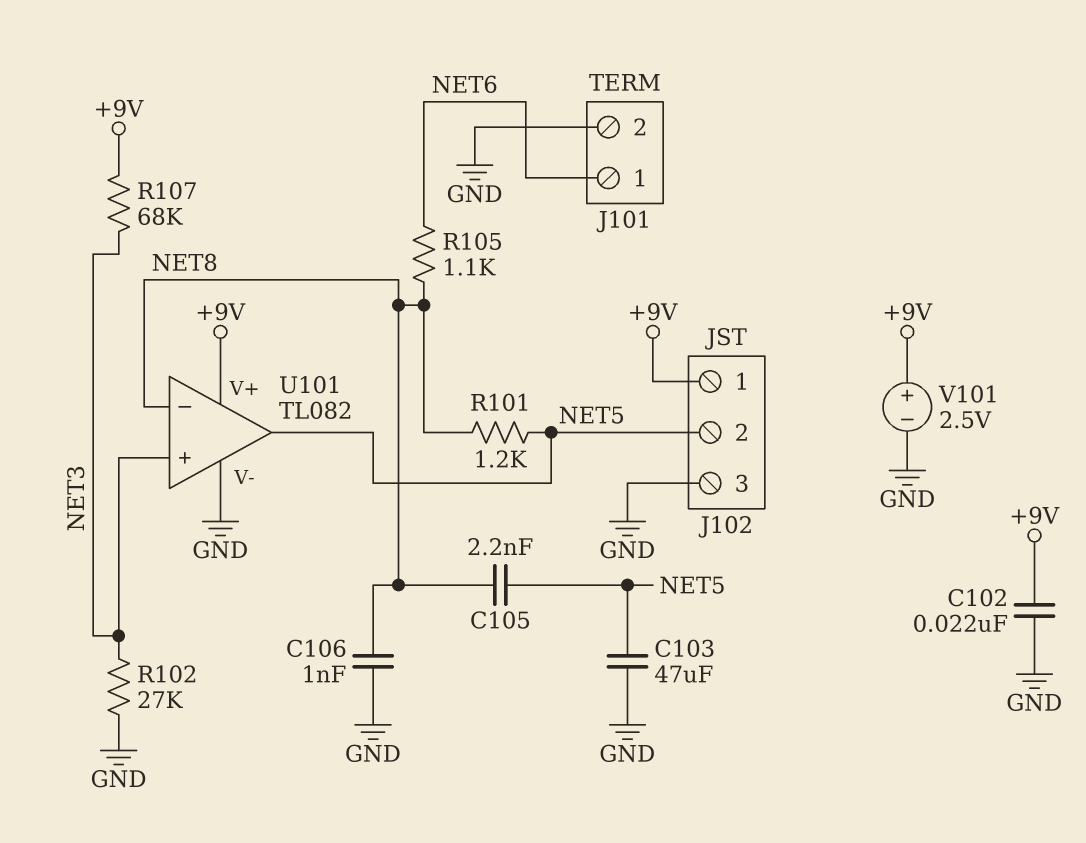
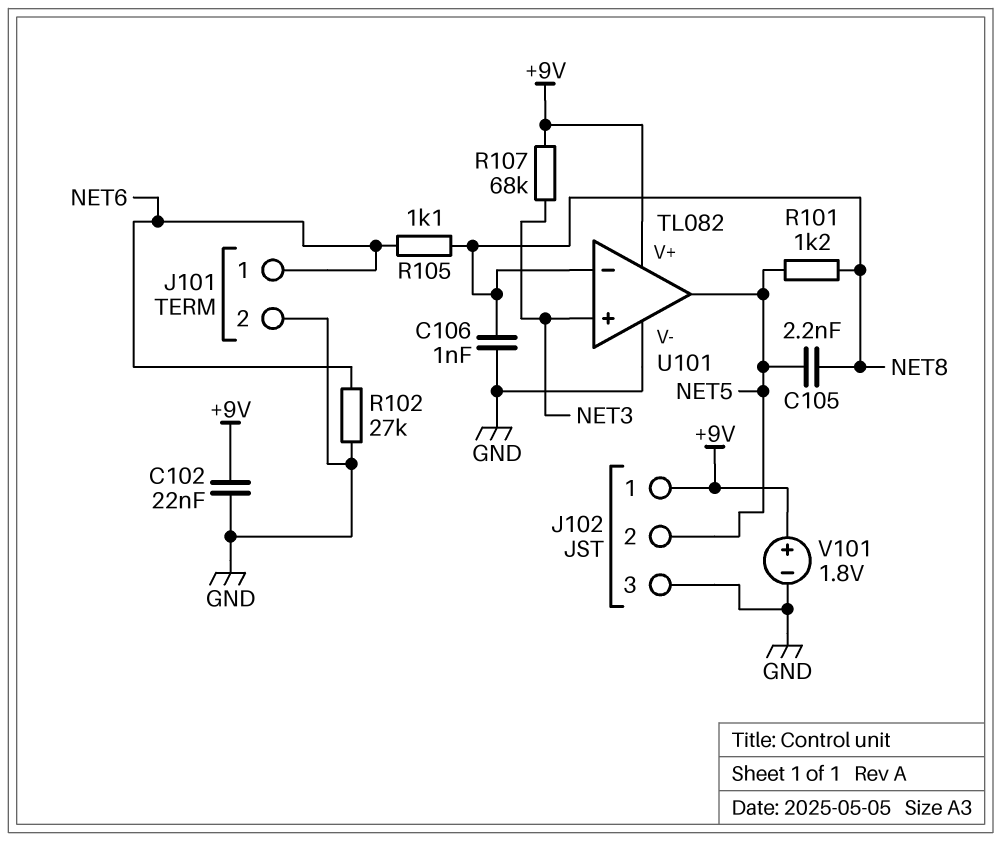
C103: 47uF (GND, NET5) -> none
R102: 27k (GND, NET3) -> 27k (GND, NET6)
V101: 2.5V (plus +9V, minus GND) -> 1.8V (plus +9V, minus GND)

